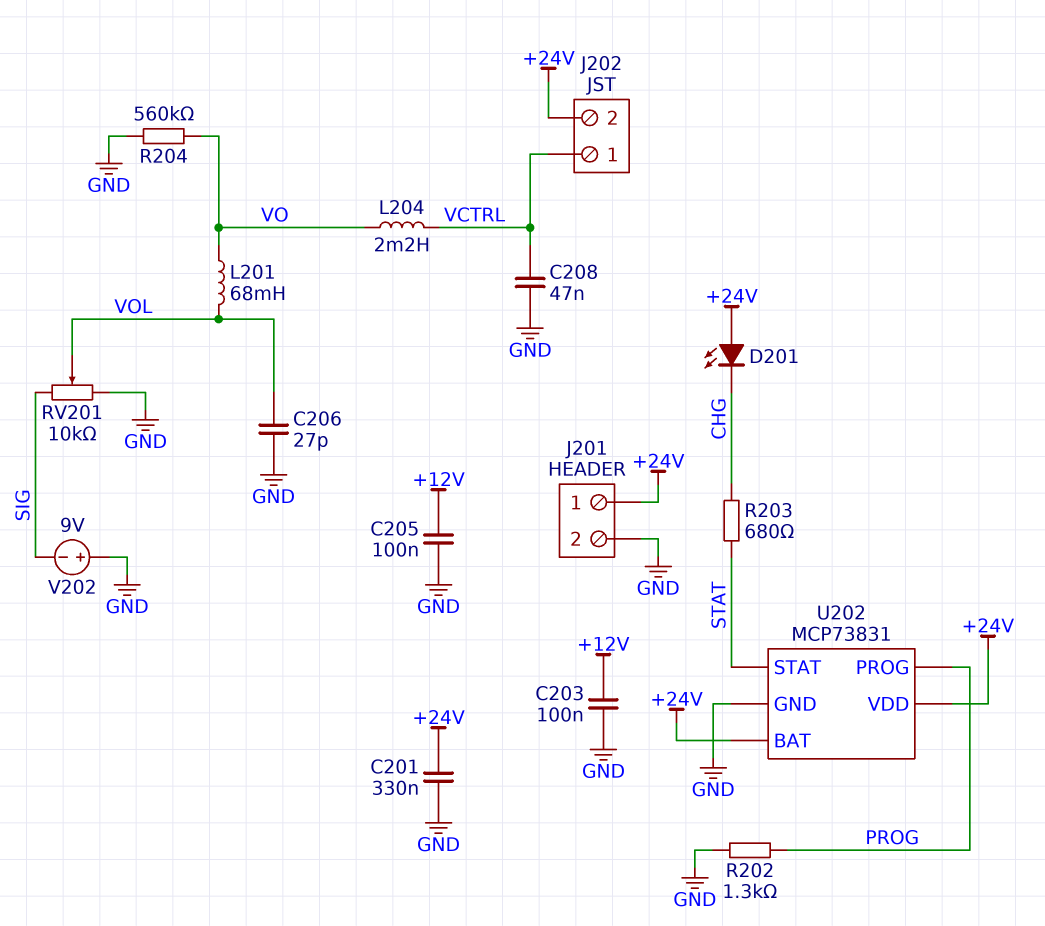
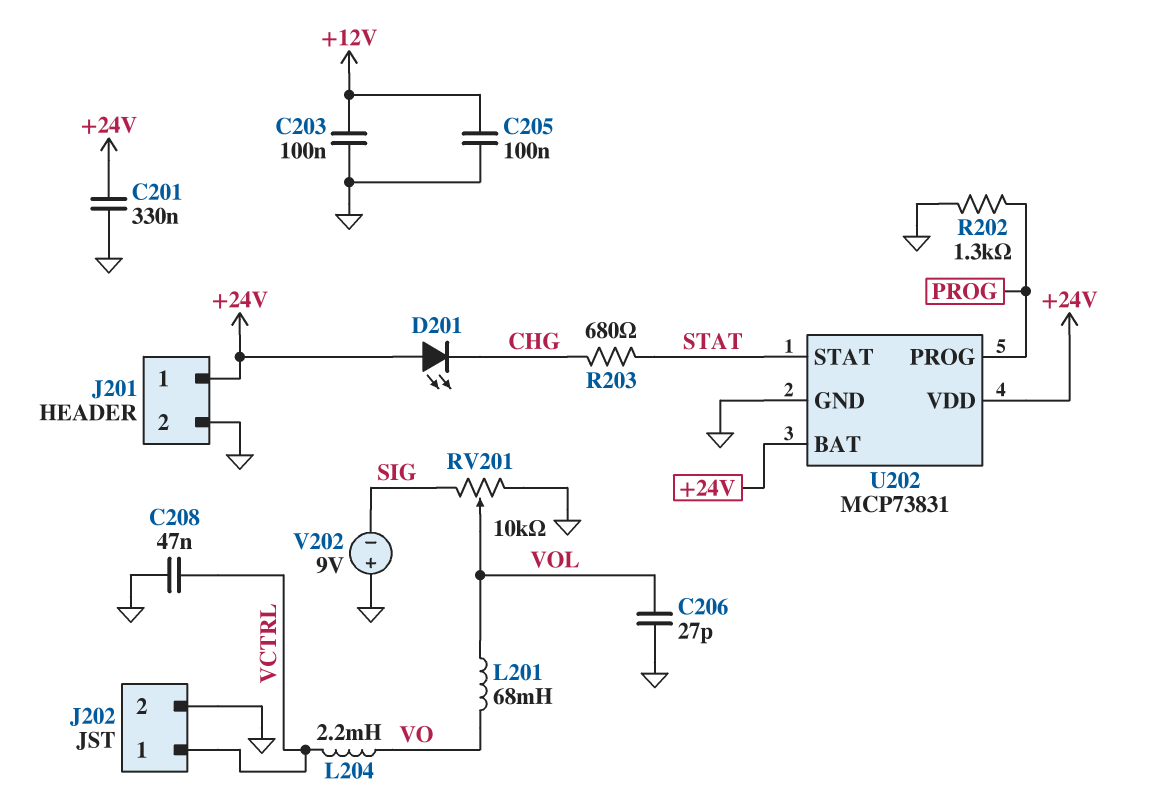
J202 pin 2: +24V -> GND
R204: 560k (GND, VO) -> none

